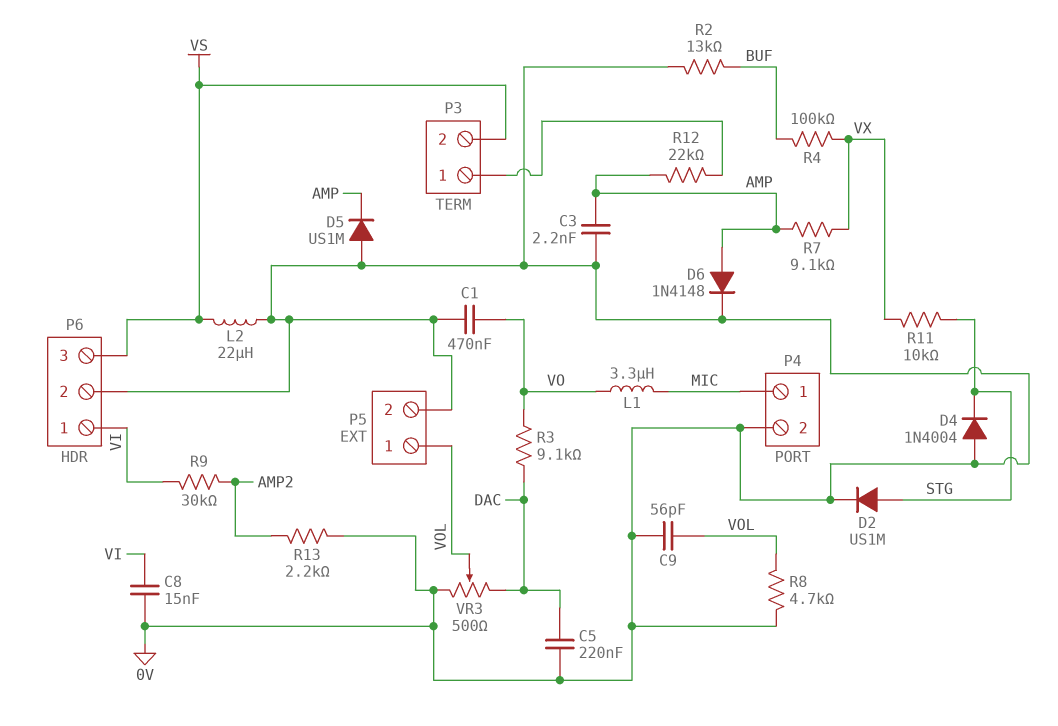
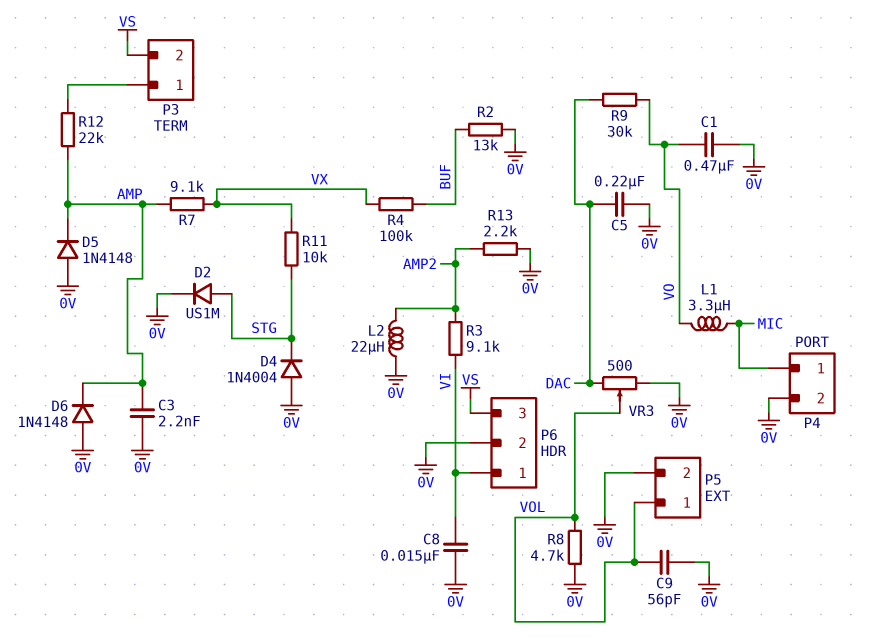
D5: diode US1M (A 0V, K AMP) -> diode 1N4148 (A 0V, K AMP)
D6: diode 1N4148 (A AMP, K 0V) -> diode 1N4148 (A 0V, K AMP)
L2: 22uH (0V, VS) -> 22uH (0V, AMP2)
R3: 9.1k (DAC, VO) -> 9.1k (AMP2, VI)
R9: 30k (AMP2, VI) -> 30k (DAC, VO)

